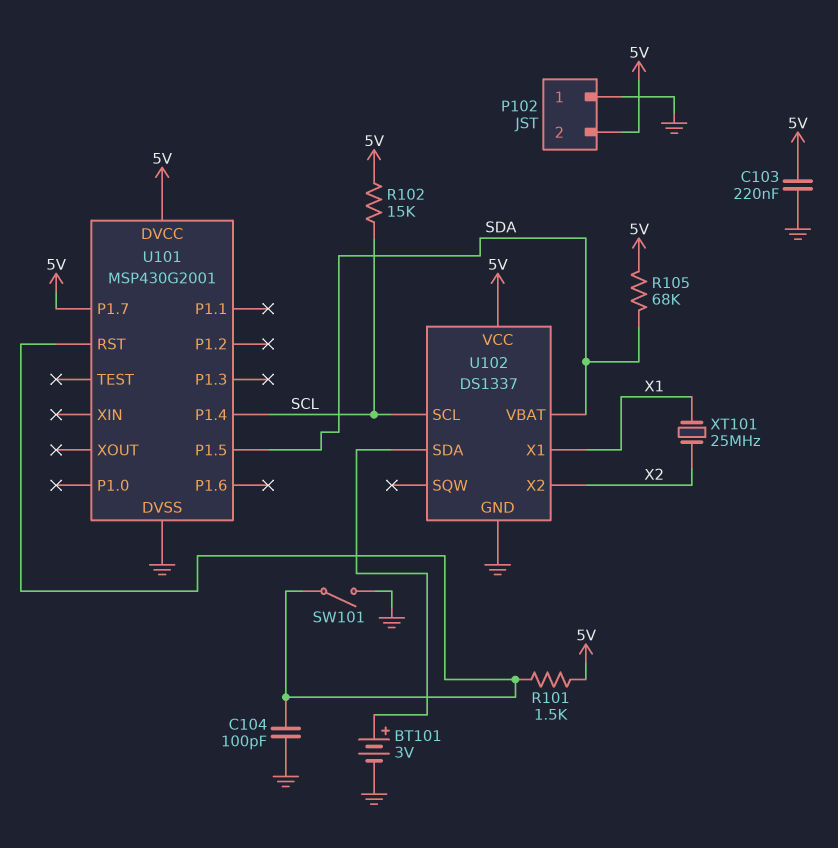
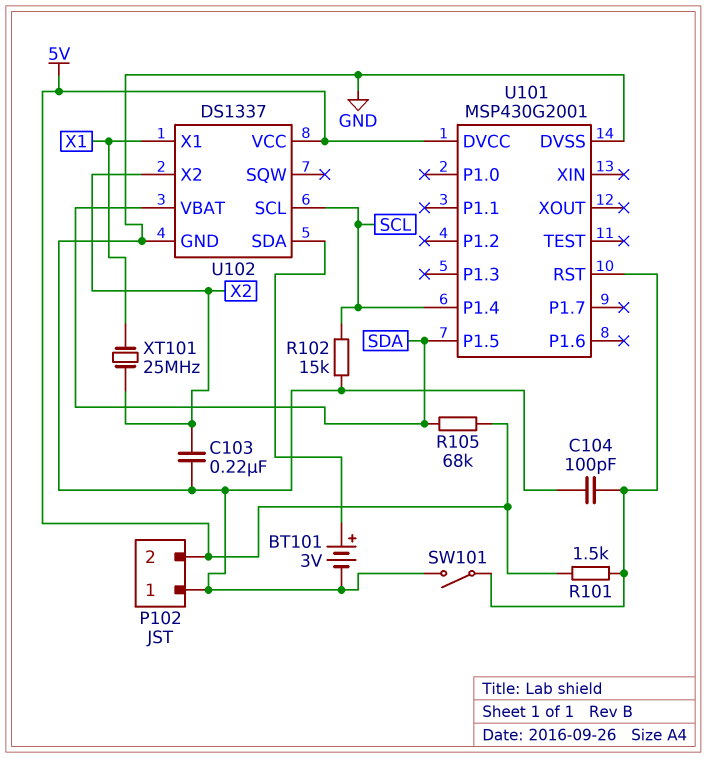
C103: 220nF (5V, GND) -> 220nF (GND, X2)
R102: 15k (5V, SCL) -> 15k (GND, SCL)
U101 pin P1.7: 5V -> none

